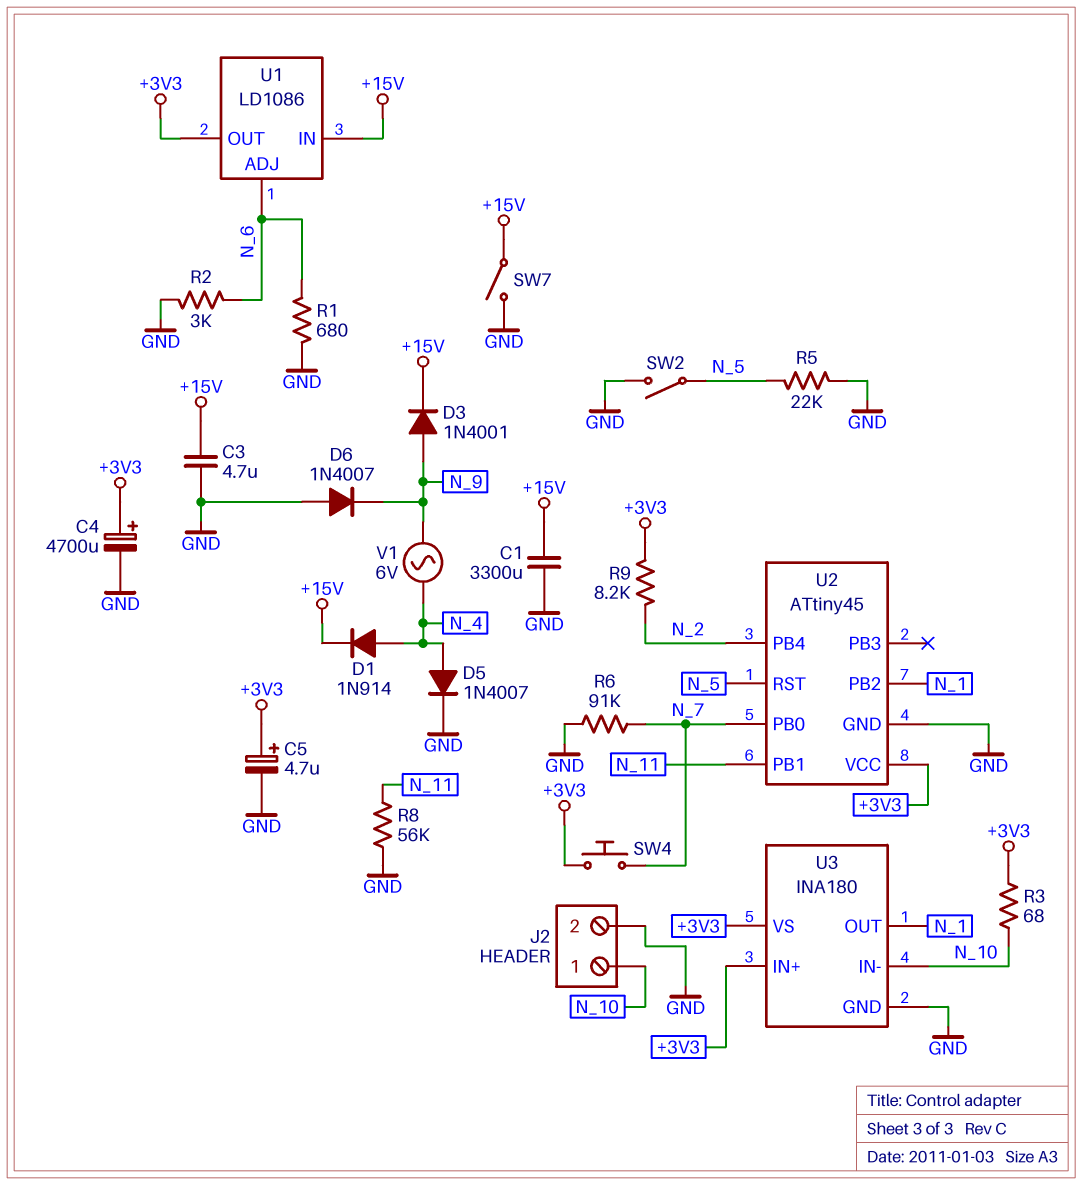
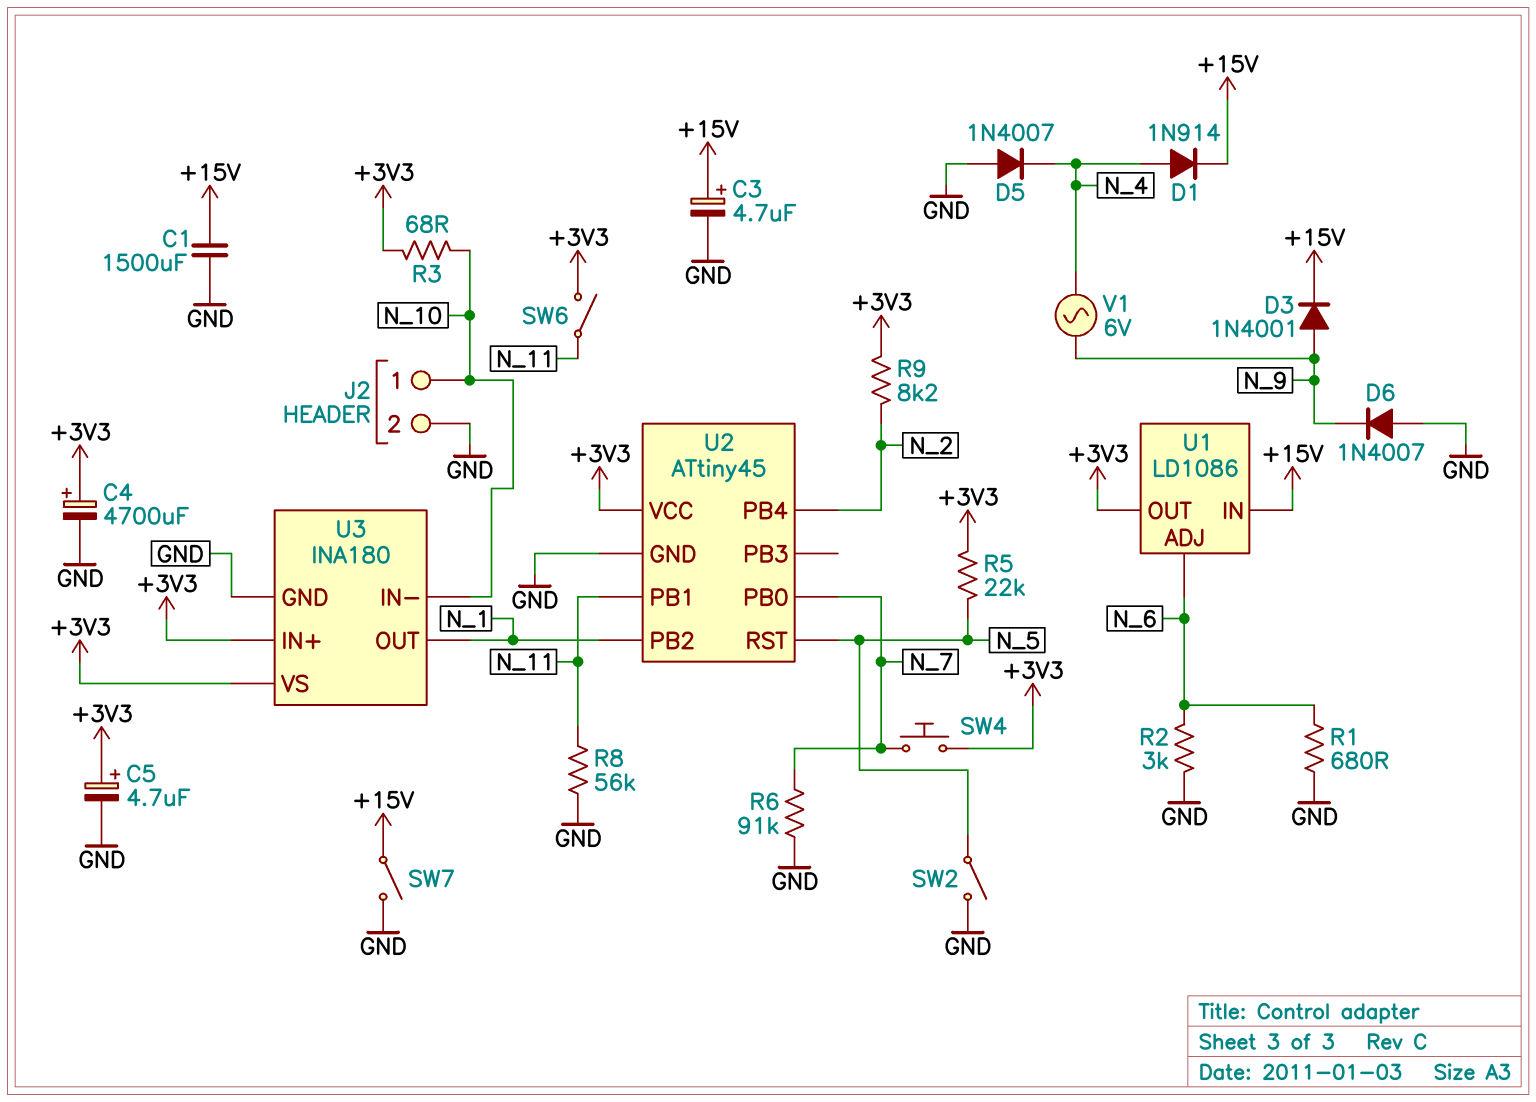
C1: 3300uF (+15V, GND) -> 1500uF (+15V, GND)
C3: 4.7uF (+15V, GND) -> 4.7uF (plus +15V, minus GND)
D5: diode 1N4007 (A N_4, K GND) -> diode 1N4007 (A GND, K N_4)
R5: 22k (GND, N_5) -> 22k (+3V3, N_5)
SW6: none -> switch (+3V3, N_11)

